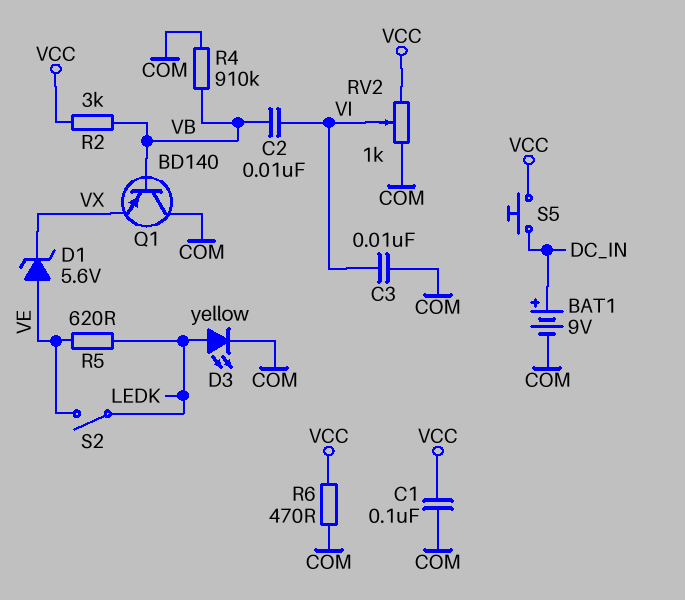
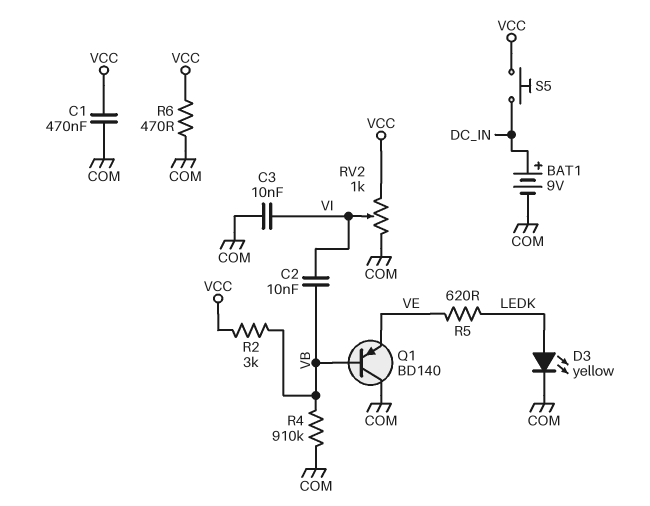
C1: 100nF (COM, VCC) -> 470nF (COM, VCC)
D1: zener 5.6V (A VE, K VX) -> none
Q1: PNP BD140 (B VB, C COM, E VX) -> PNP BD140 (B VB, C COM, E VE)
S2: switch (LEDK, VE) -> none

